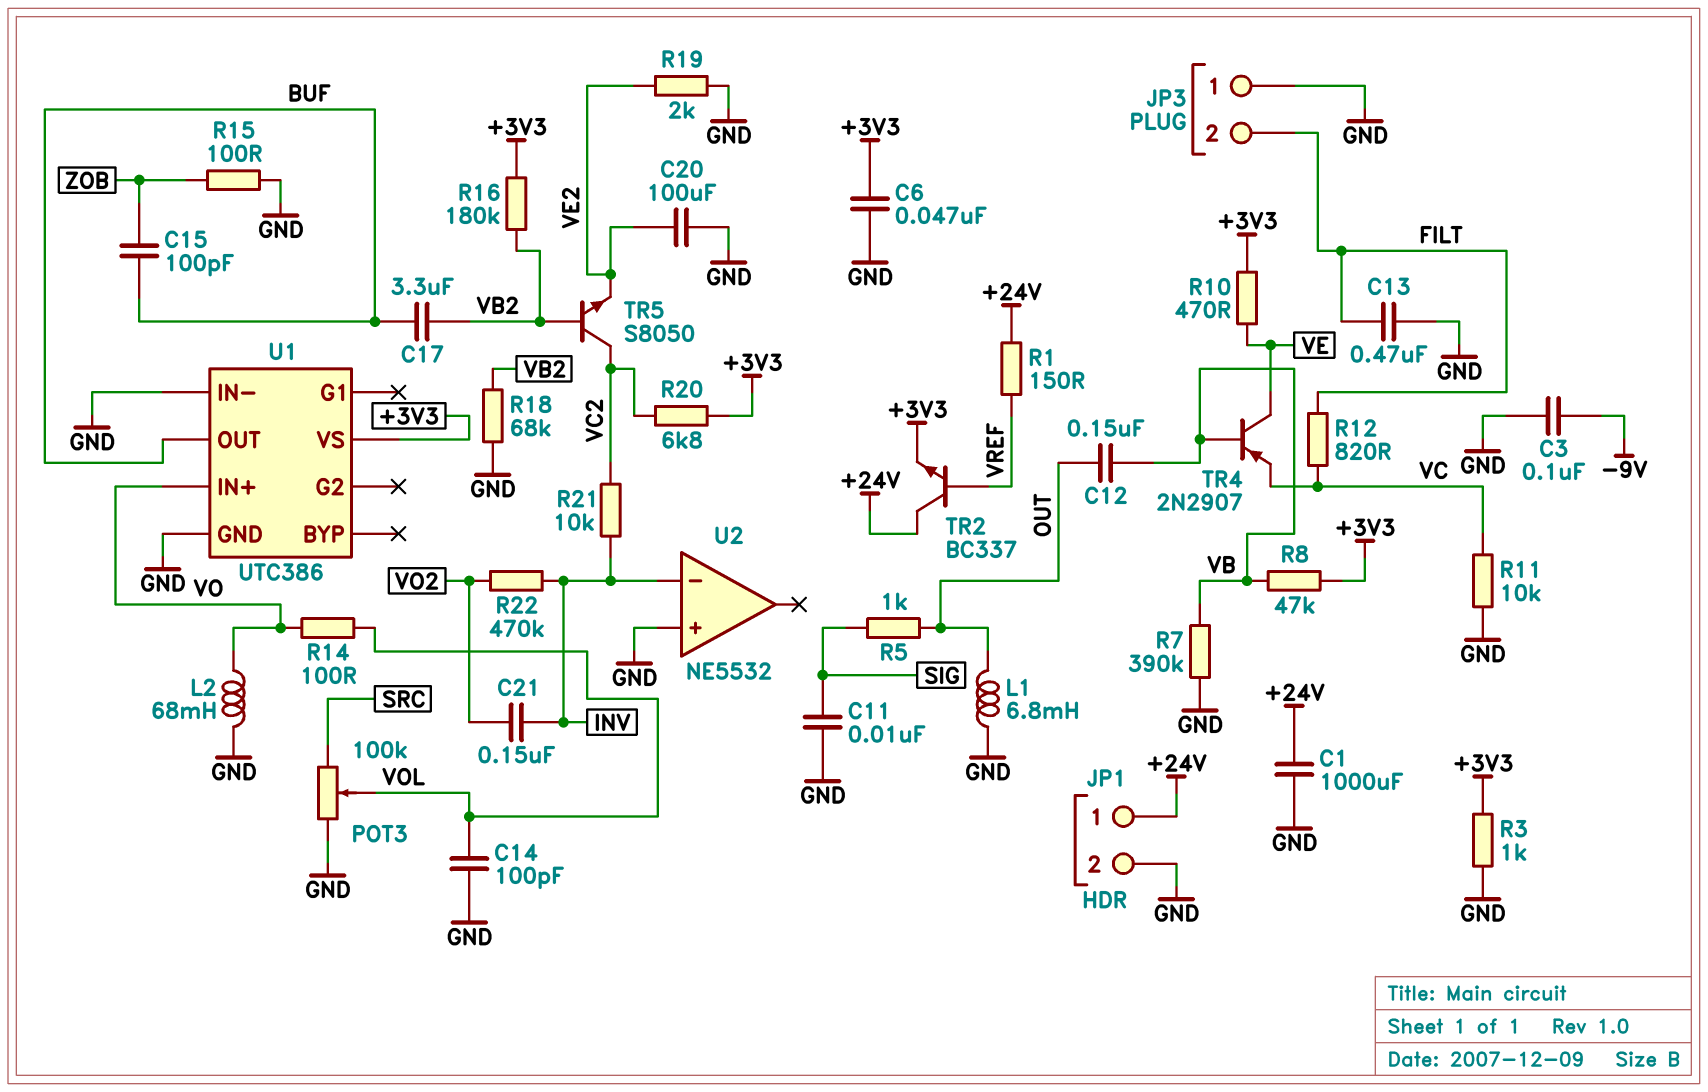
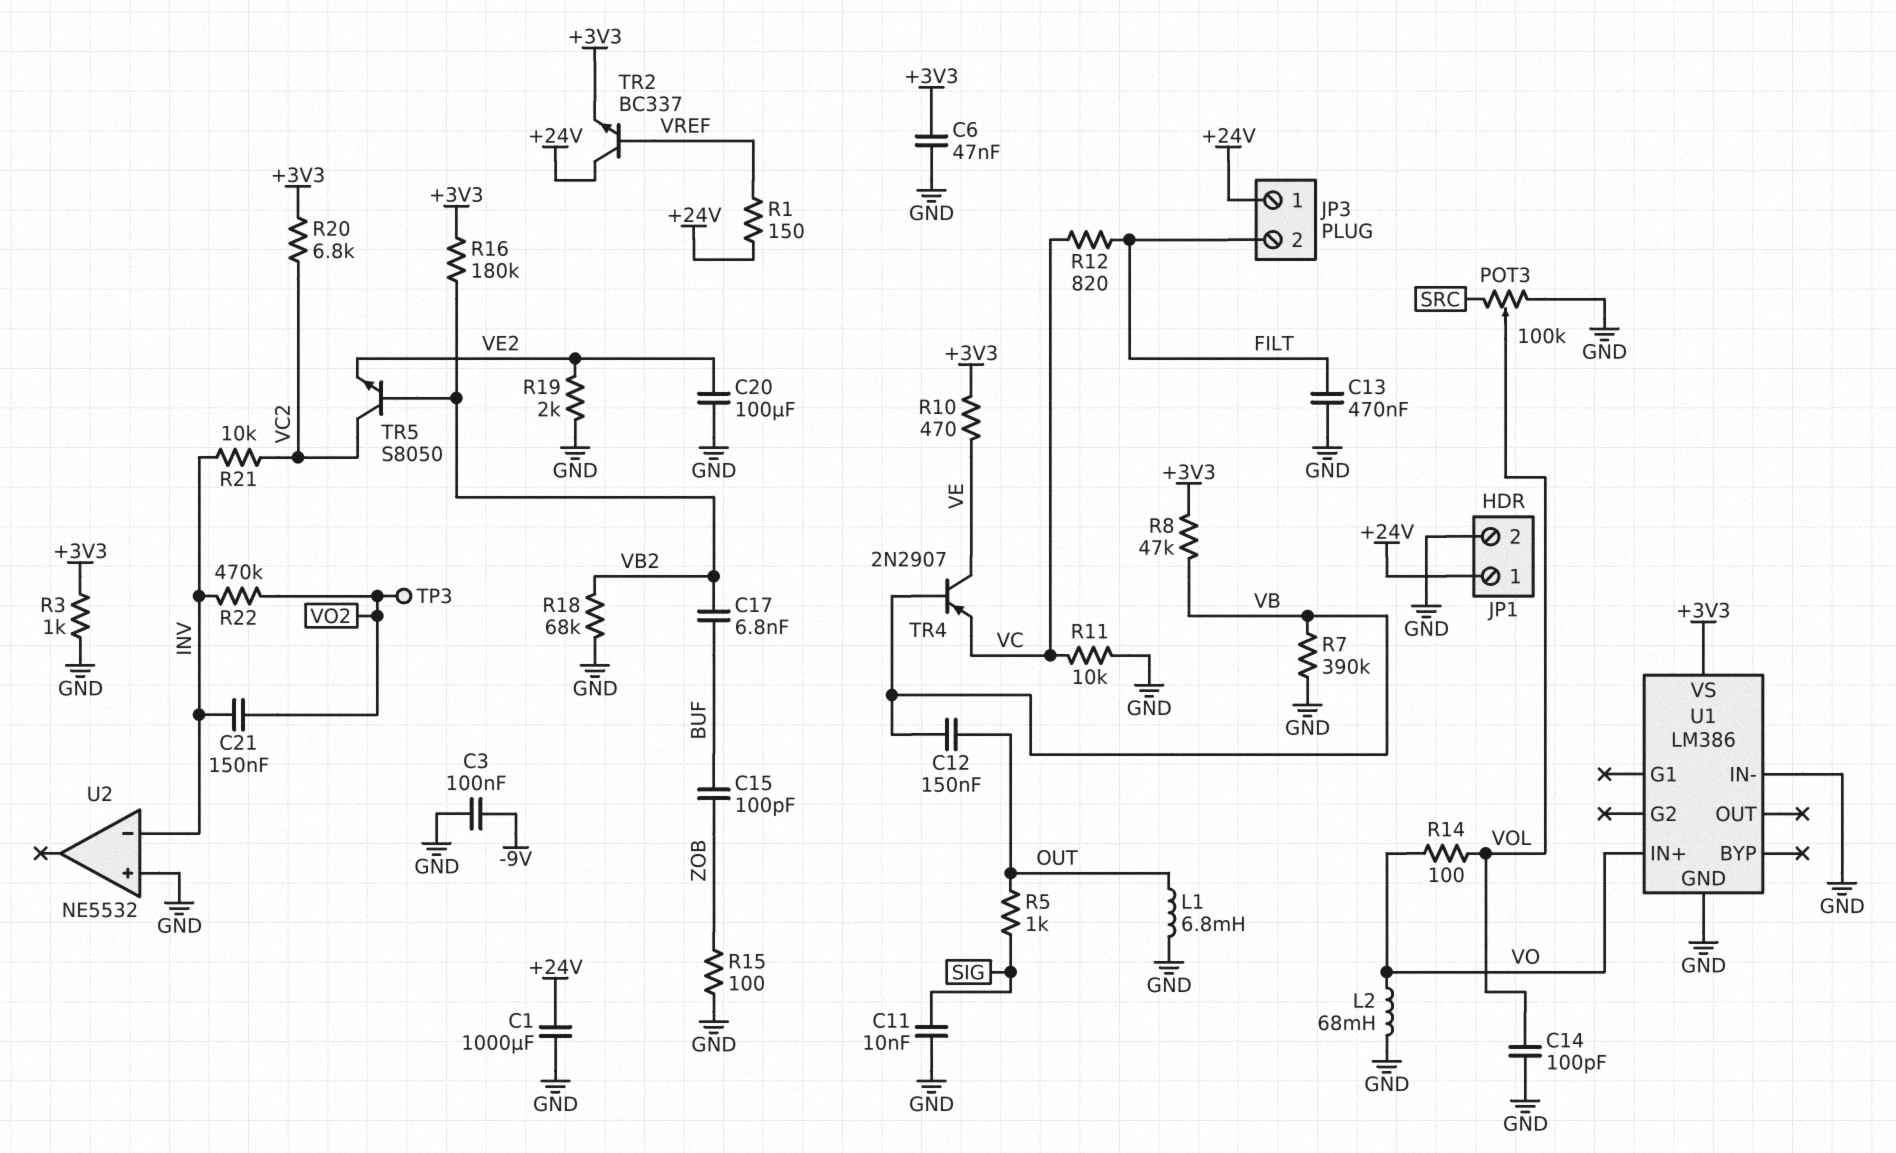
C17: 3.3uF (BUF, VB2) -> 6.8nF (BUF, VB2)
JP3 pin 1: GND -> +24V
TP3: none -> test point (VO2)
U1: UTC386 -> LM386
U1 pin OUT: BUF -> none

